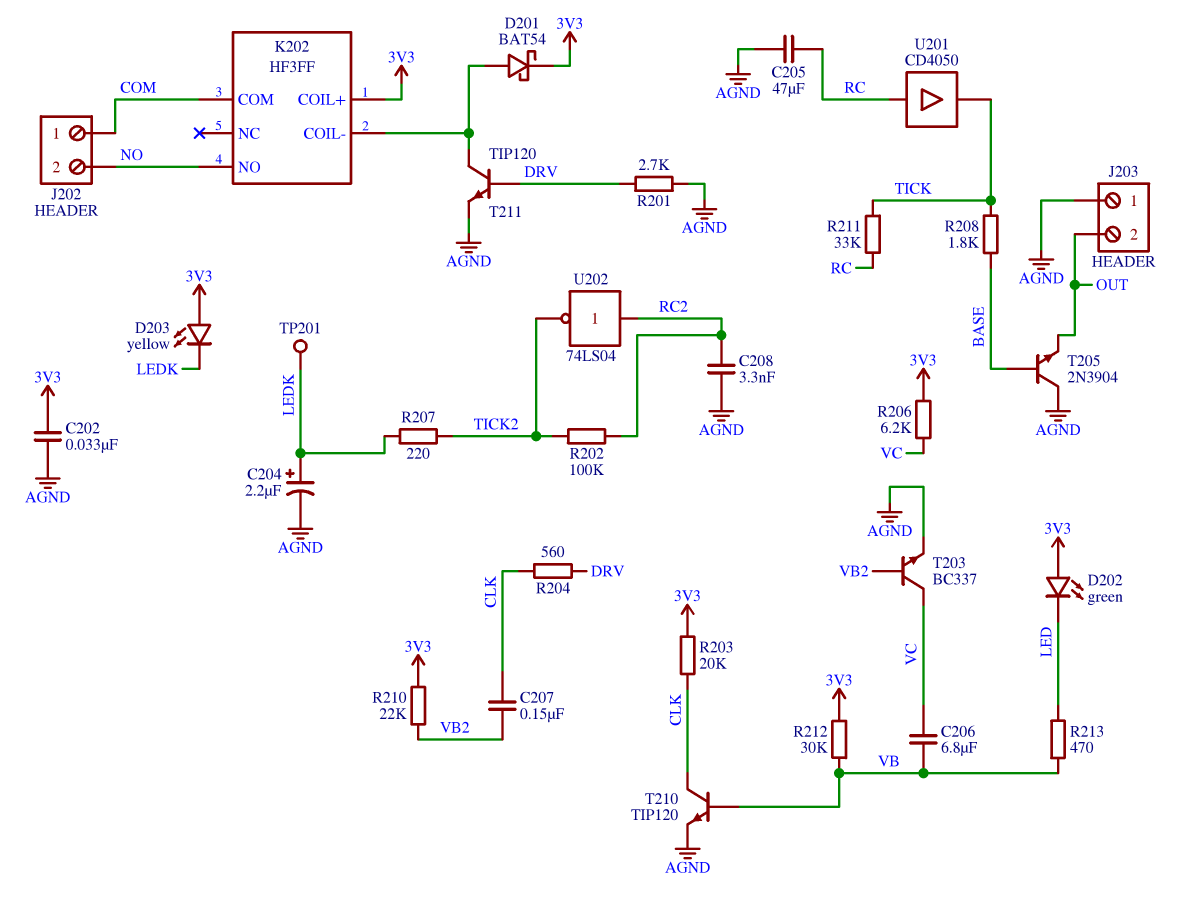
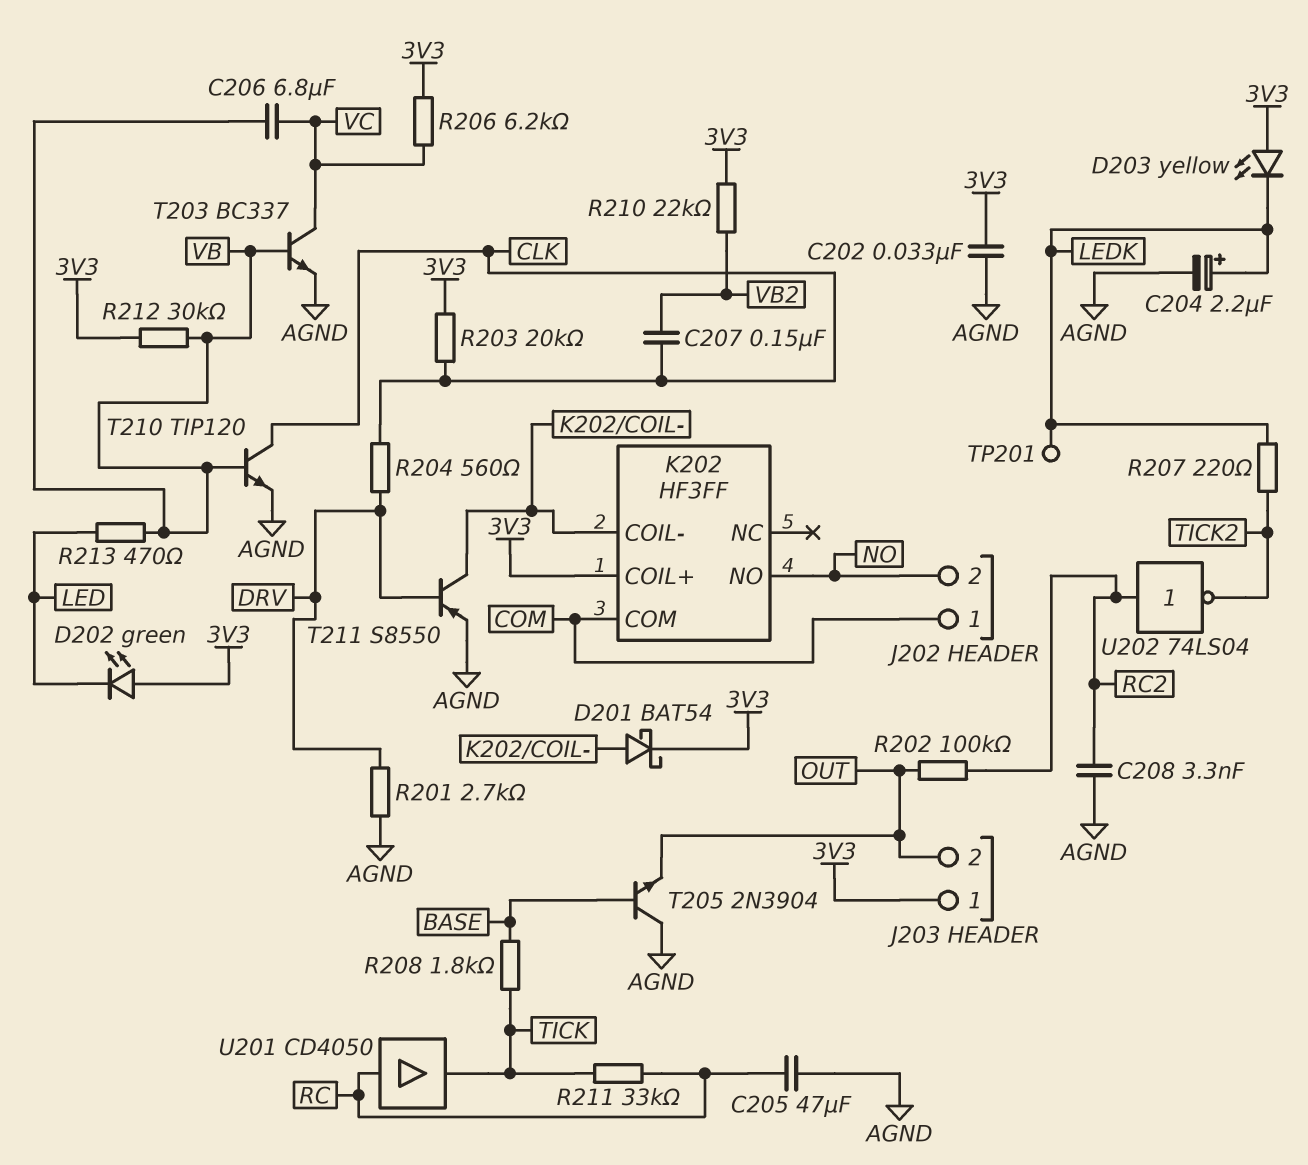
J203 pin 1: AGND -> 3V3
R202: 100k (RC2, TICK2) -> 100k (OUT, RC2)
T203: NPN BC337 (B VB2, C VC, E AGND) -> NPN BC337 (B VB, C VC, E AGND)
T211: NPN TIP120 (B DRV, C K202/COIL-, E AGND) -> PNP S8550 (B DRV, C K202/COIL-, E AGND)

